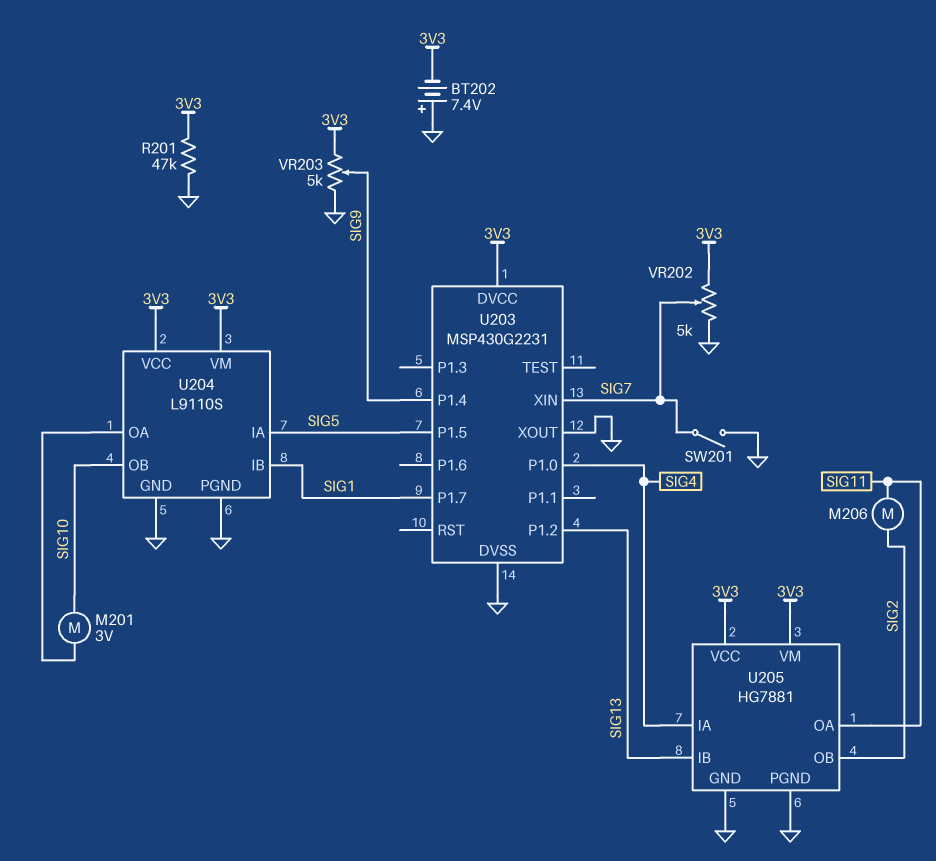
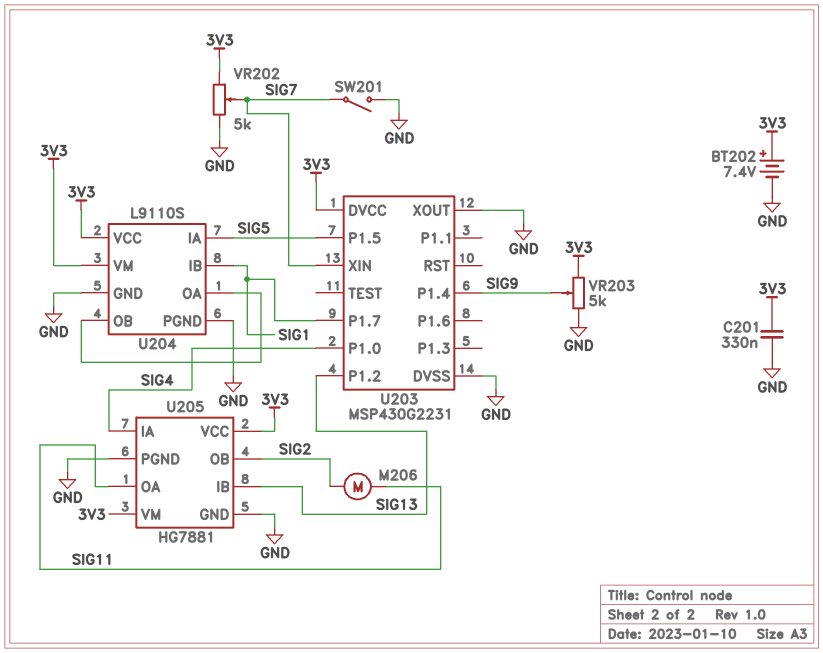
BT202: 7.4V (plus GND, minus 3V3) -> 7.4V (plus 3V3, minus GND)
C201: none -> 330nF (3V3, GND)
M201: motor 3V (SIG10, U204/OA) -> none
R201: 47k (3V3, GND) -> none
U204 pin OB: SIG10 -> U204/OA

